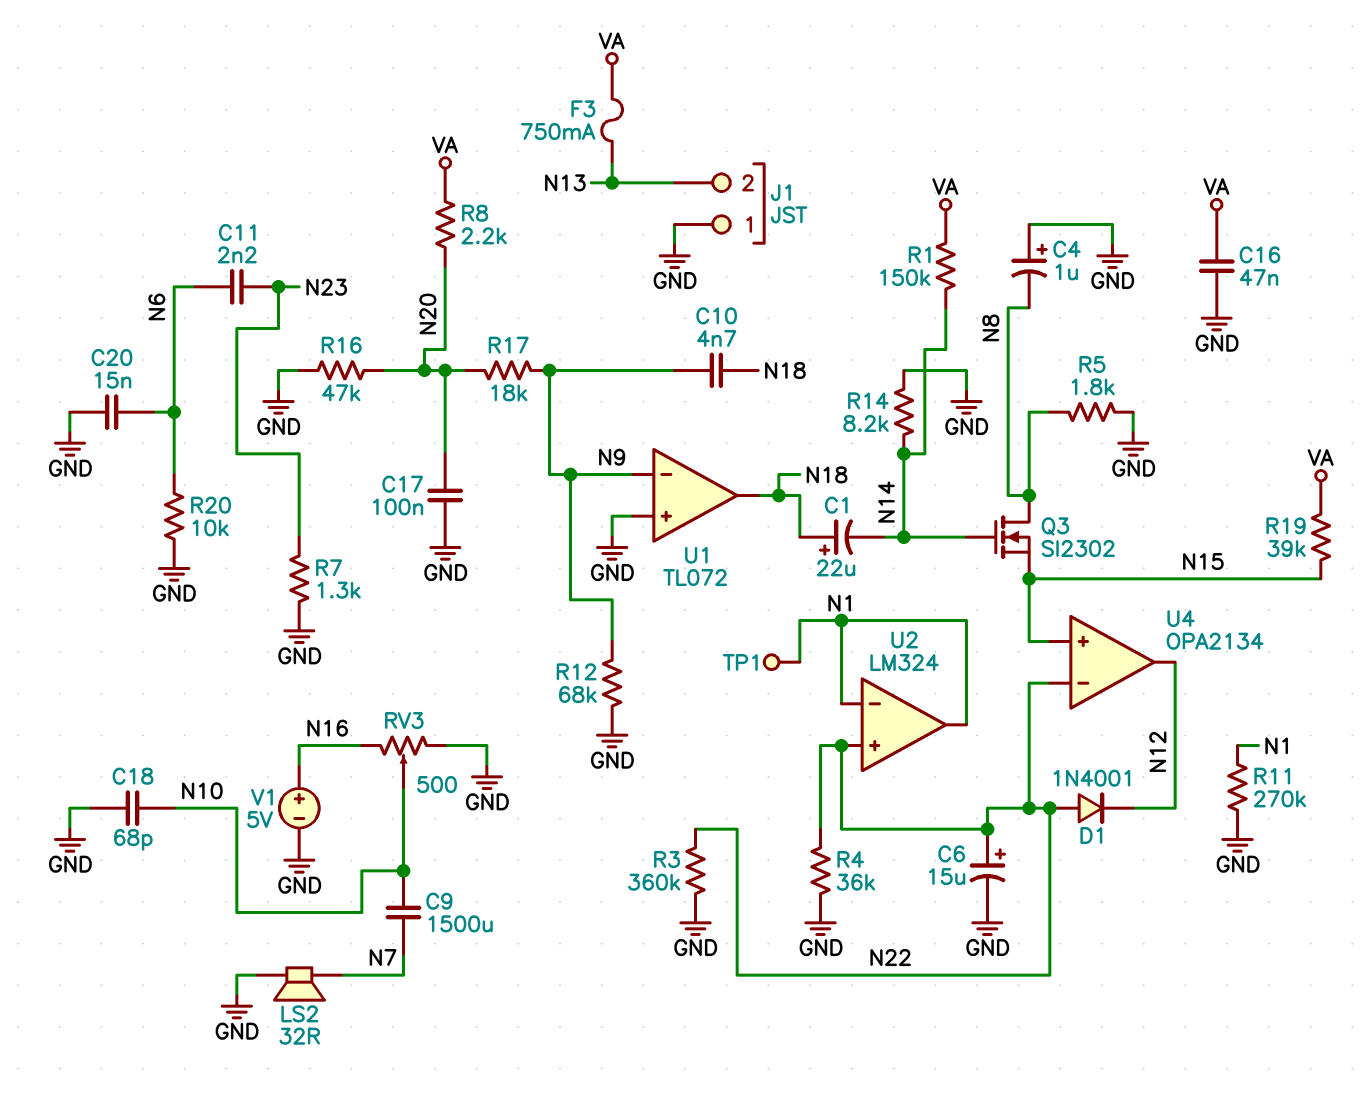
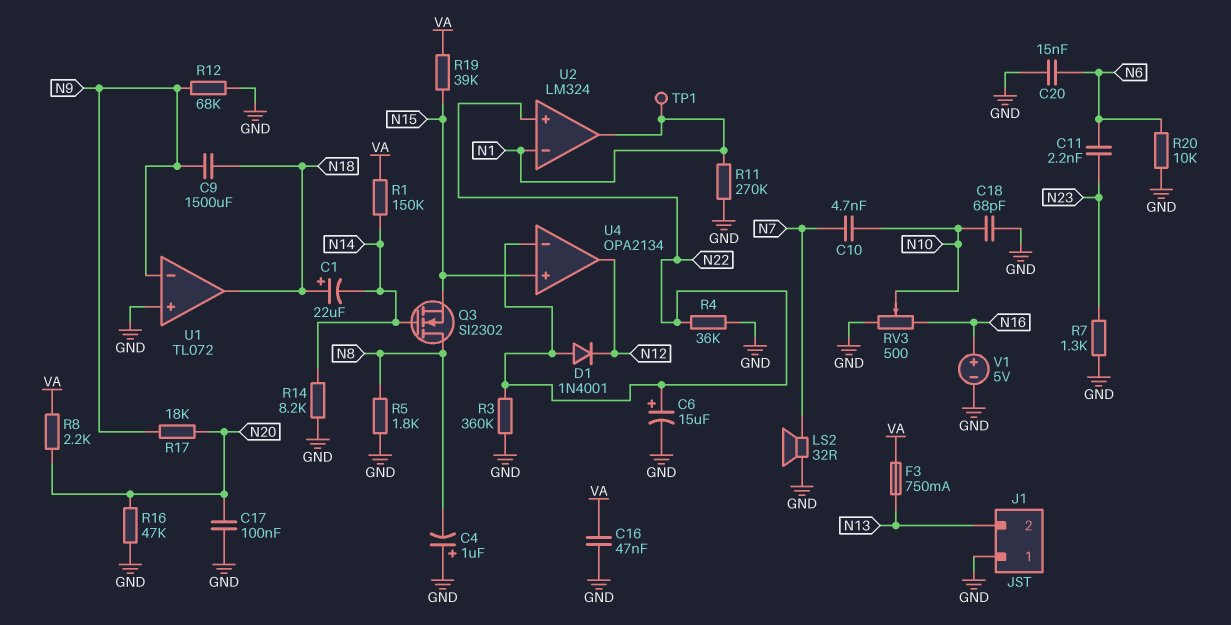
C9: 1500uF (N7, N10) -> 1500uF (N9, N18)
C10: 4.7nF (N9, N18) -> 4.7nF (N7, N10)

